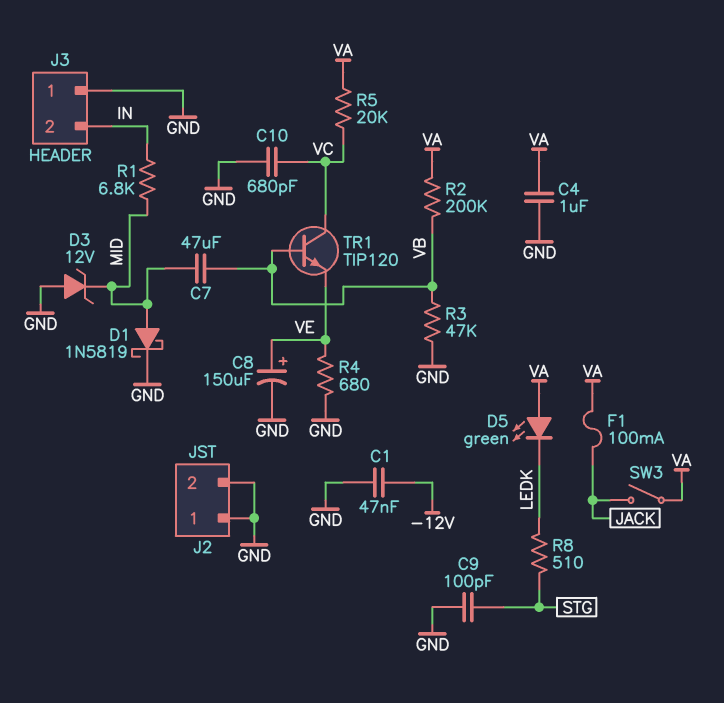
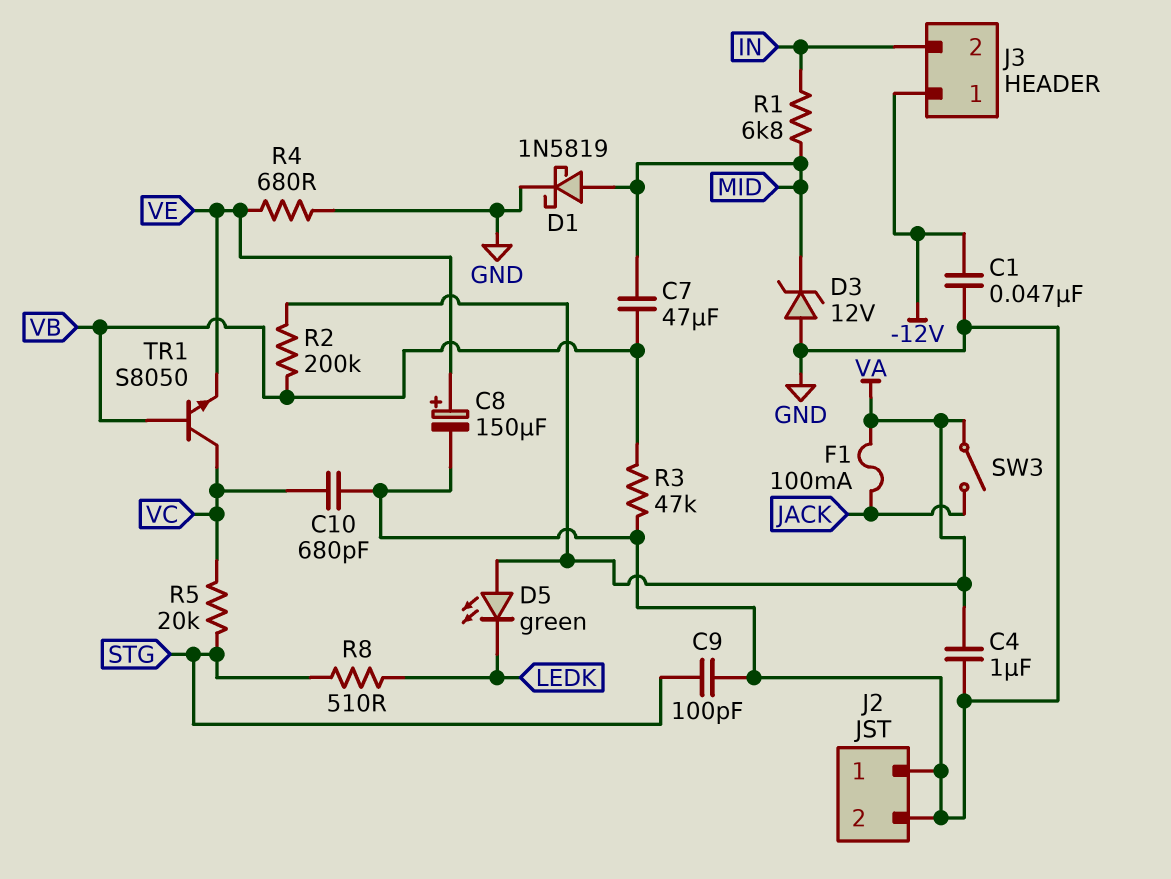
J3 pin 1: GND -> -12V
R5: 20k (VA, VC) -> 20k (STG, VC)
TR1: NPN TIP120 (B VB, C VC, E VE) -> NPN S8050 (B VB, C VC, E VE)

